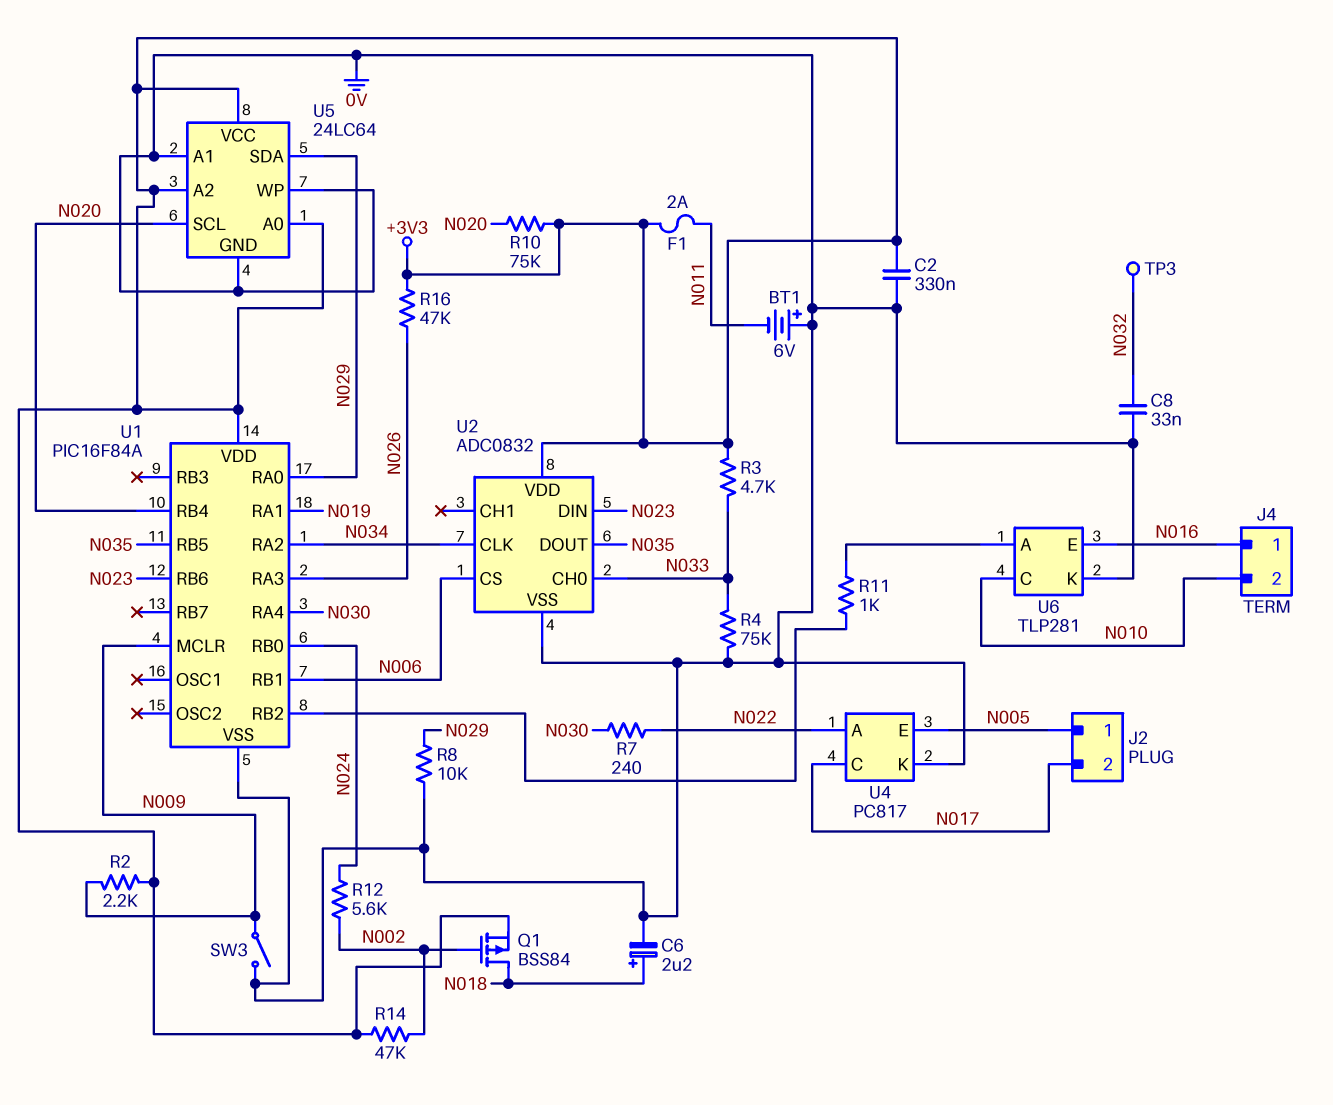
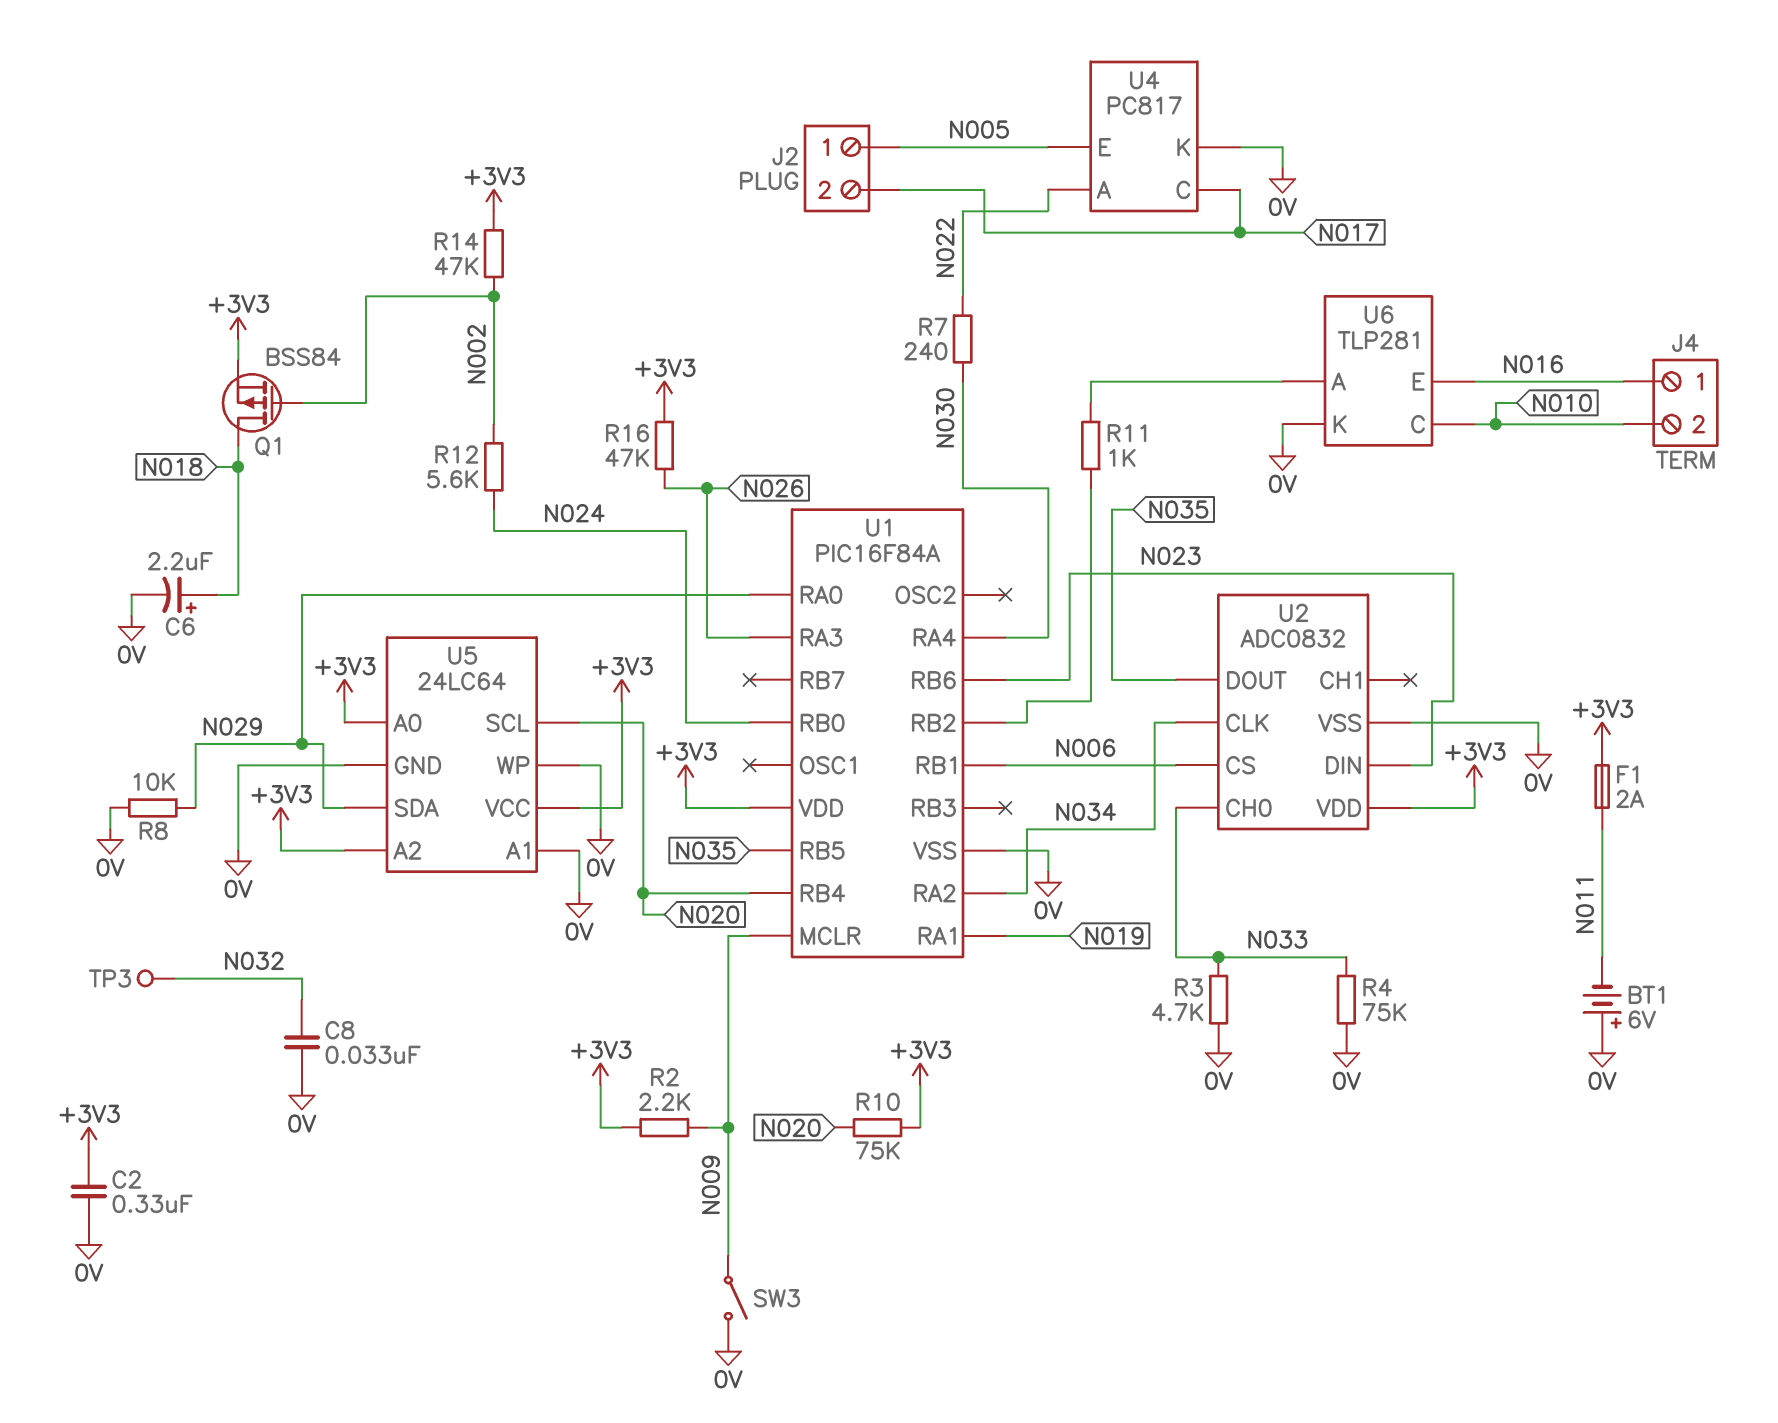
R3: 4.7k (+3V3, N033) -> 4.7k (0V, N033)

